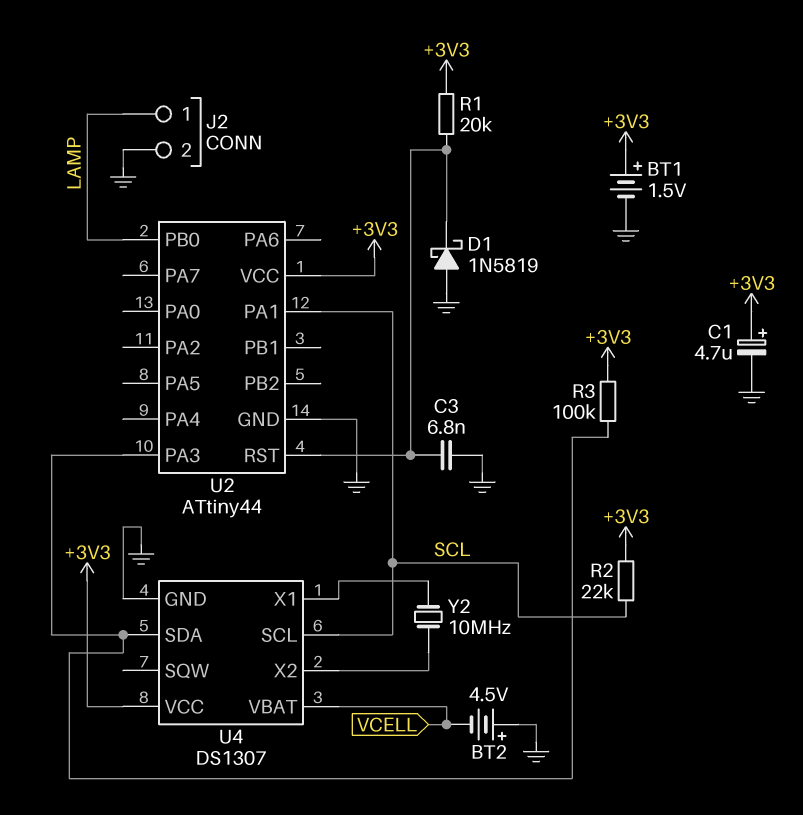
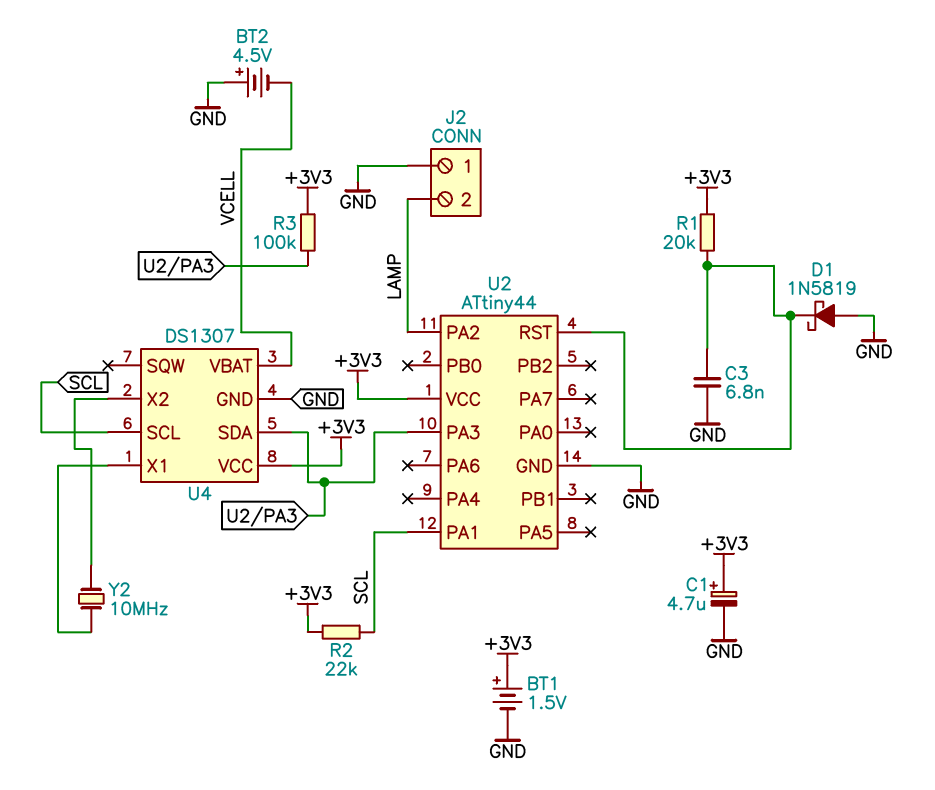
J2 pin 1: LAMP -> GND
J2 pin 2: GND -> LAMP
U2 pin PA2: none -> LAMP
U2 pin PB0: LAMP -> none

